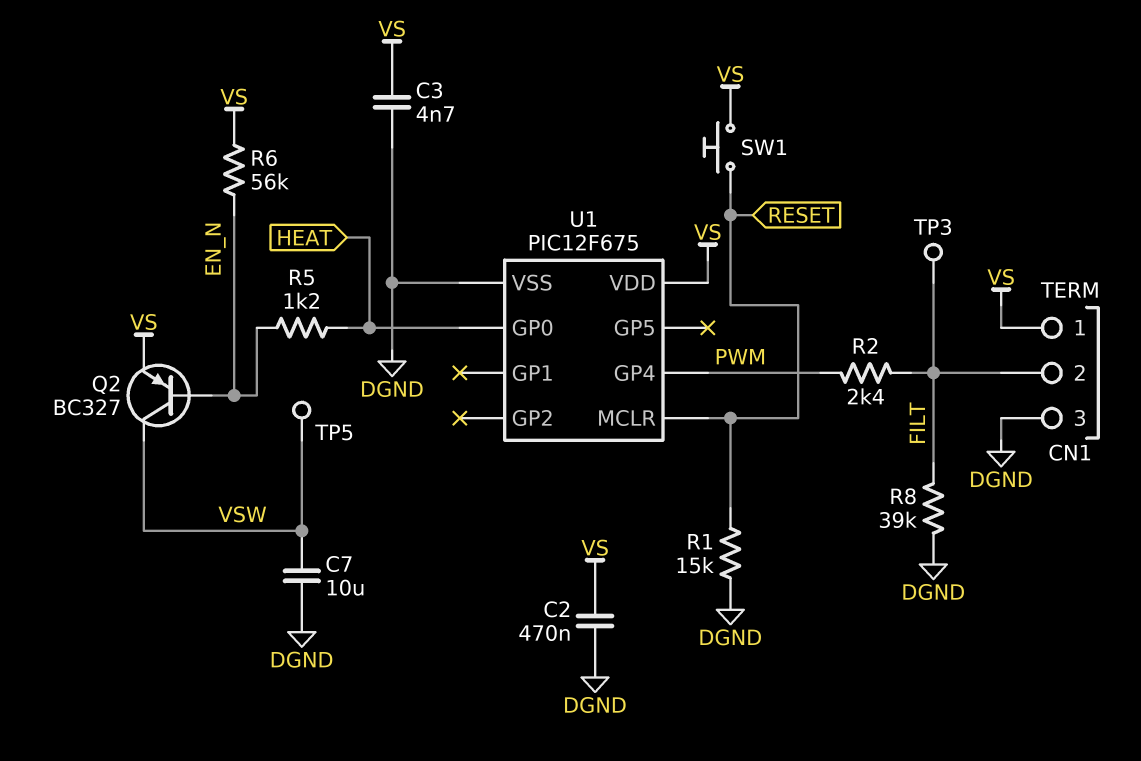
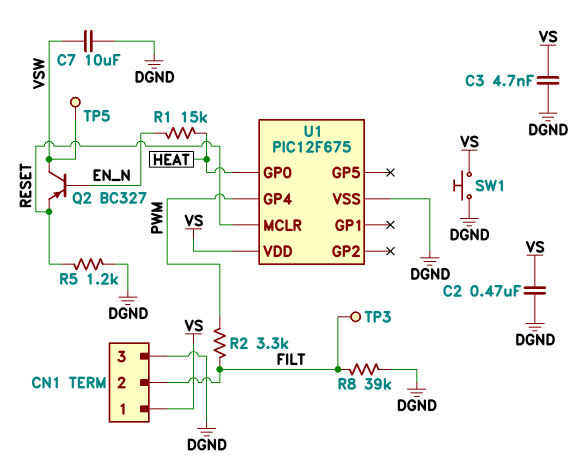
Q2: PNP BC327 (B EN_N, C VSW, E VS) -> PNP BC327 (B EN_N, C VSW, E RESET)
R1: 15k (DGND, RESET) -> 15k (EN_N, HEAT)
R2: 2.4k (FILT, PWM) -> 3.3k (FILT, PWM)
R5: 1.2k (EN_N, HEAT) -> 1.2k (DGND, RESET)
R6: 56k (EN_N, VS) -> none
SW1: button (RESET, VS) -> button (DGND, VS)

